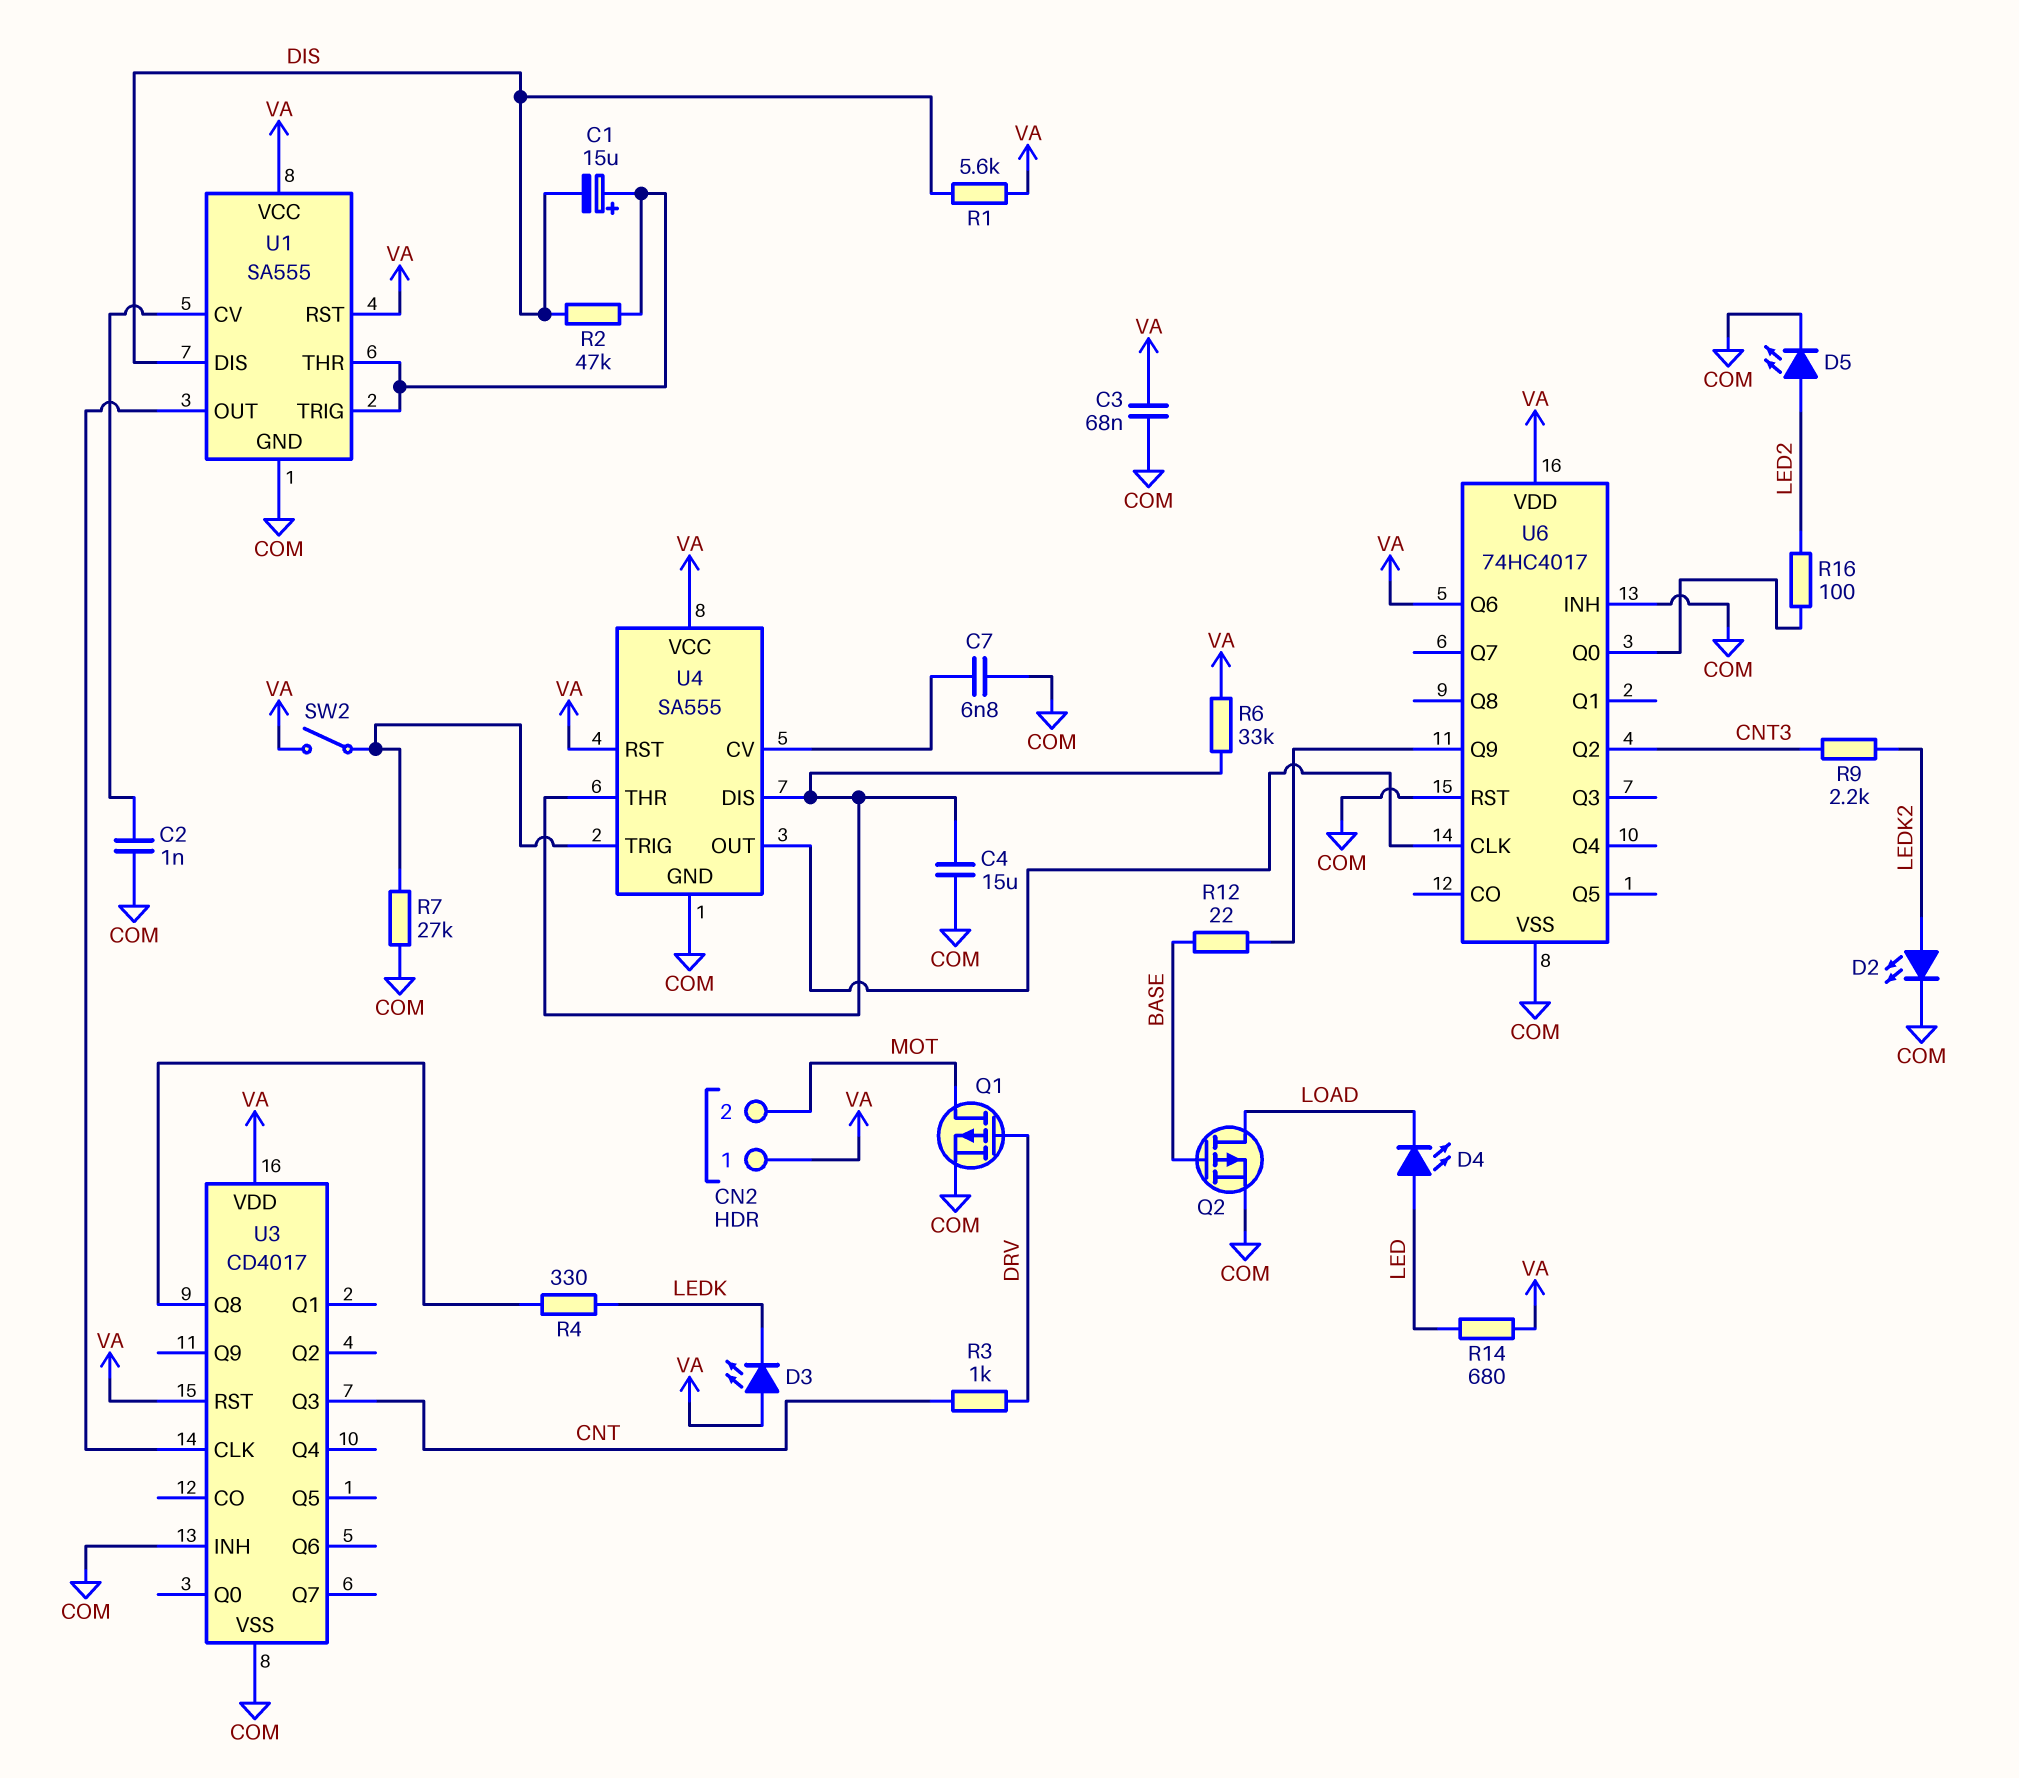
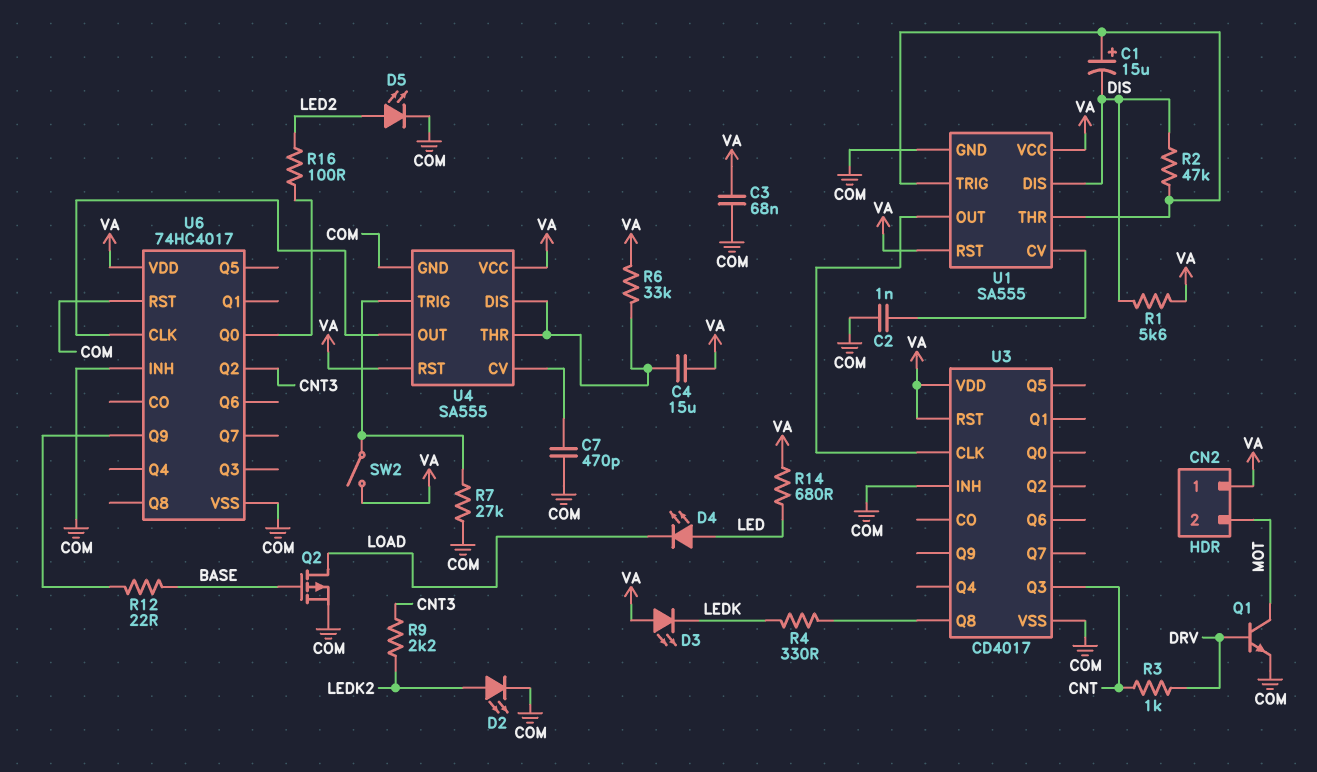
C4: 15uF (COM, U4/DIS) -> 15uF (U4/DIS, VA)
C7: 6.8nF (COM, U4/CV) -> 470pF (COM, U4/CV)
Q1: PMOS (G DRV, D MOT, S COM) -> NPN (B DRV, C MOT, E COM)
U6 pin Q6: VA -> none

